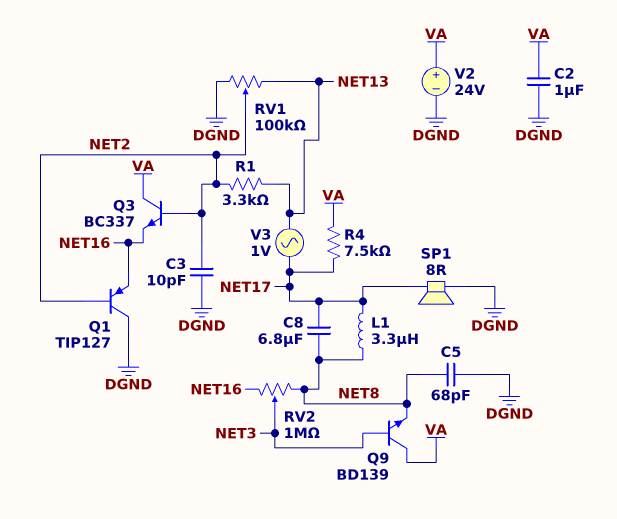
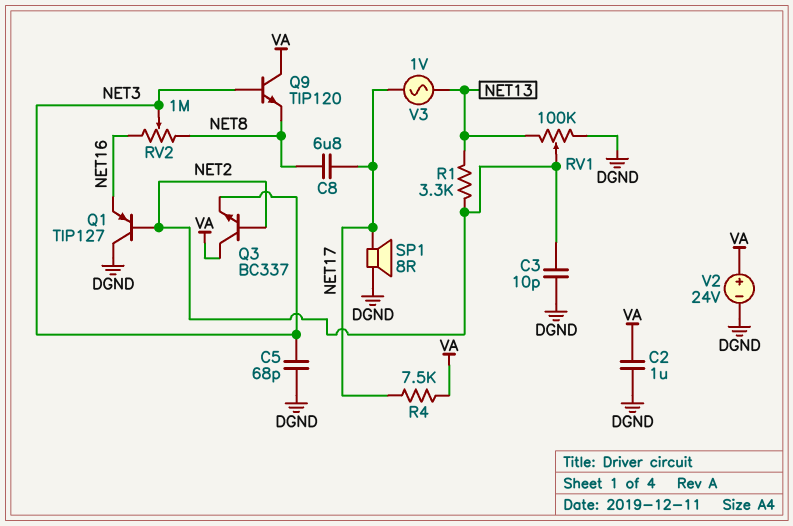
C5: 68pF (DGND, NET8) -> 68pF (DGND, NET3)
L1: 3.3uH (NET8, NET17) -> none
Q3: NPN BC337 (B NET2, C VA, E NET16) -> NPN BC337 (B NET2, C VA, E NET3)
Q9: NPN BD139 (B NET3, C VA, E NET8) -> NPN TIP120 (B NET3, C VA, E NET8)

